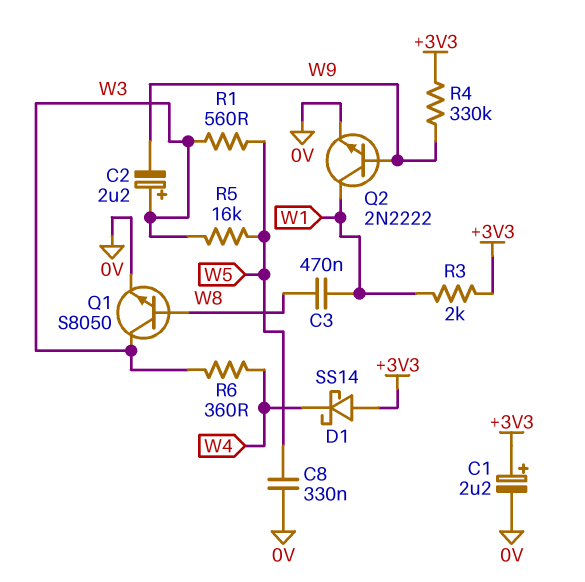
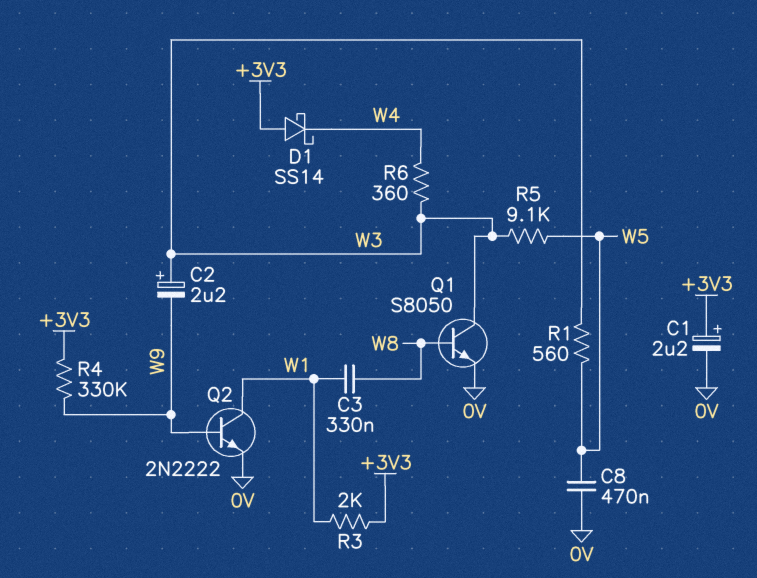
C3: 470nF (W1, W8) -> 330nF (W1, W8)
C8: 330nF (0V, W5) -> 470nF (0V, W5)
R5: 16k (W3, W5) -> 9.1k (W3, W5)

